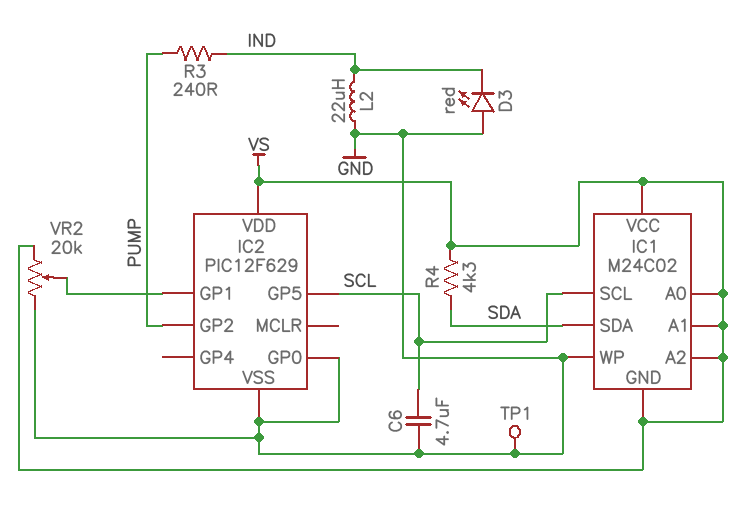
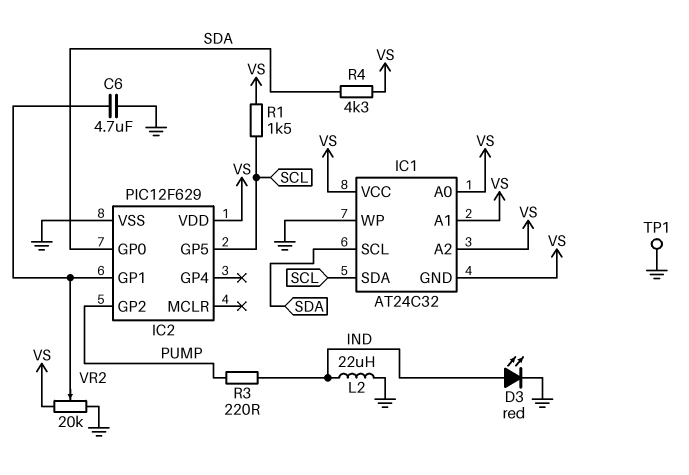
C6: 4.7uF (GND, SCL) -> 4.7uF (GND, IC2/GP1)
D3: LED red (A GND, K IND) -> LED red (A IND, K GND)
IC1: M24C02 -> AT24C32
IC1 pin SCL: SCL -> SDA
IC1 pin SDA: SDA -> SCL
IC2 pin GP0: GND -> SDA
R1: none -> 1.5k (SCL, VS)
R3: 240 (IND, PUMP) -> 220 (IND, PUMP)

